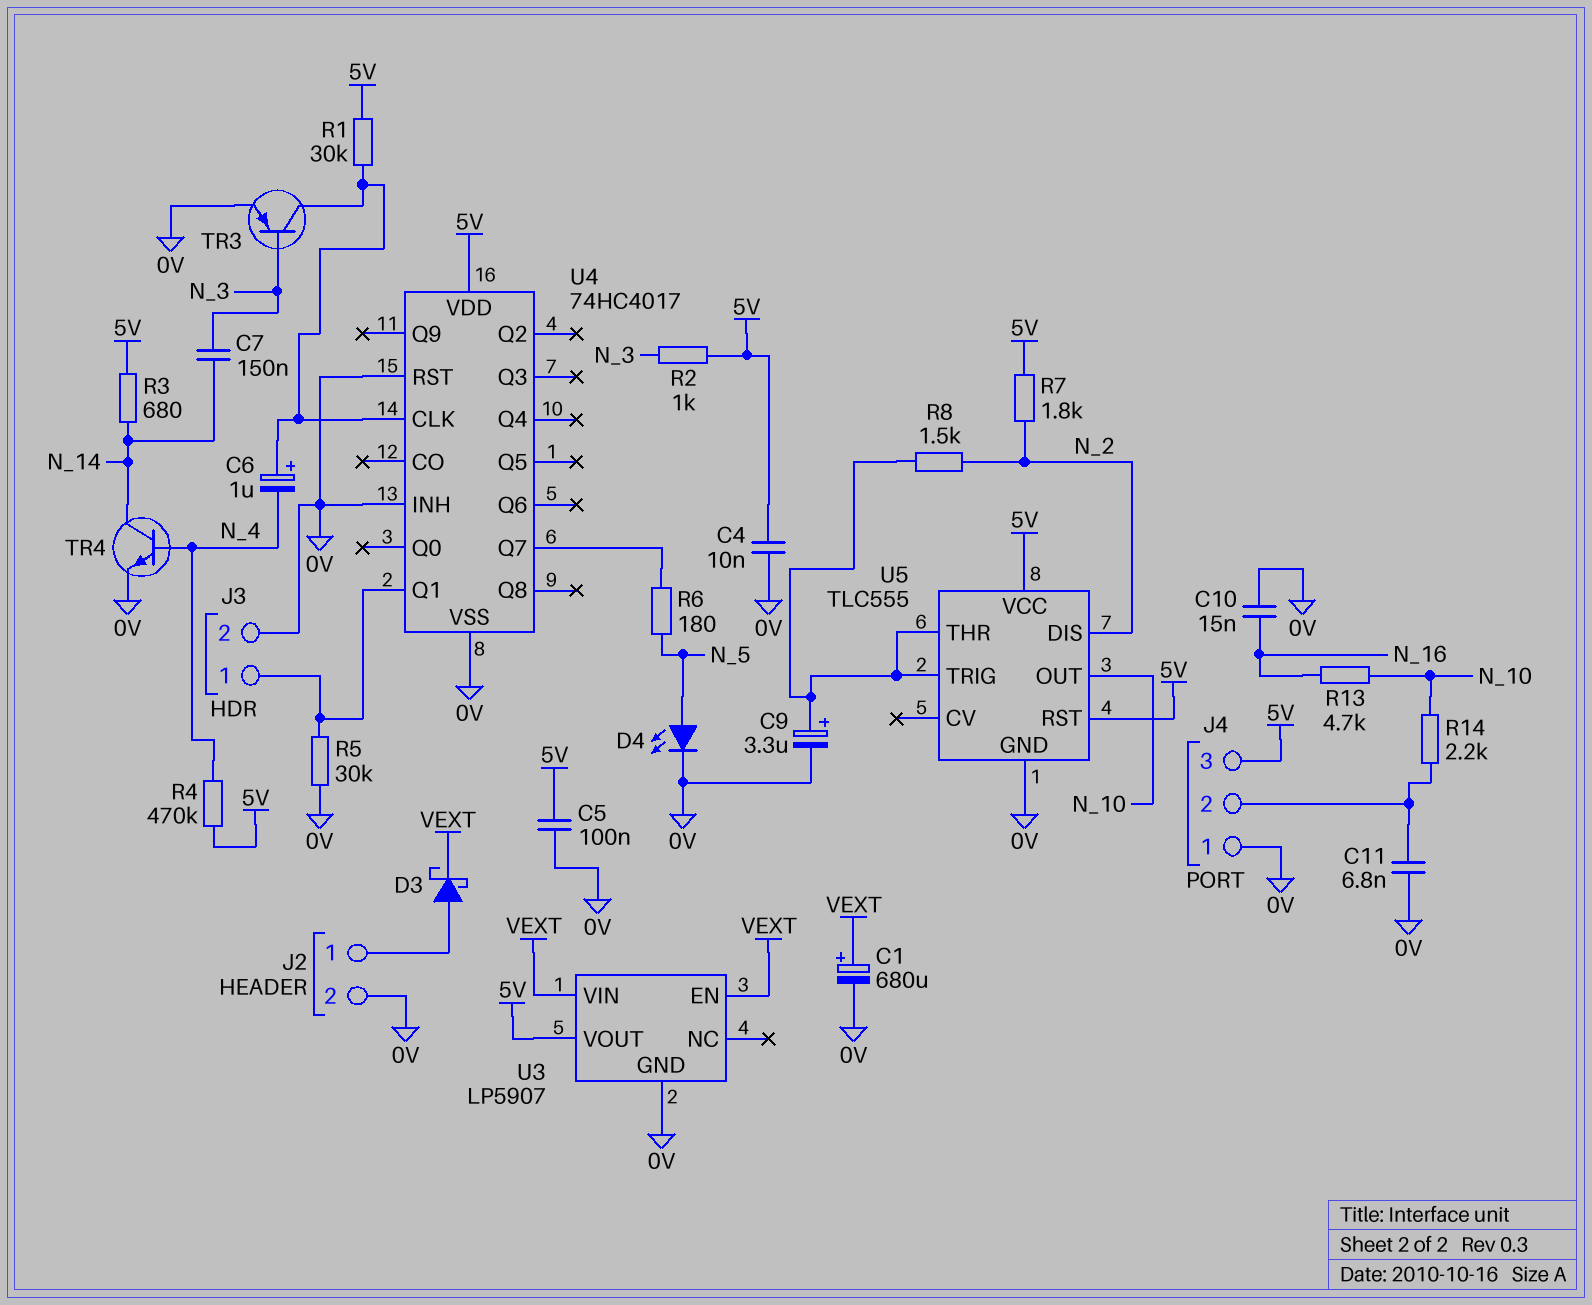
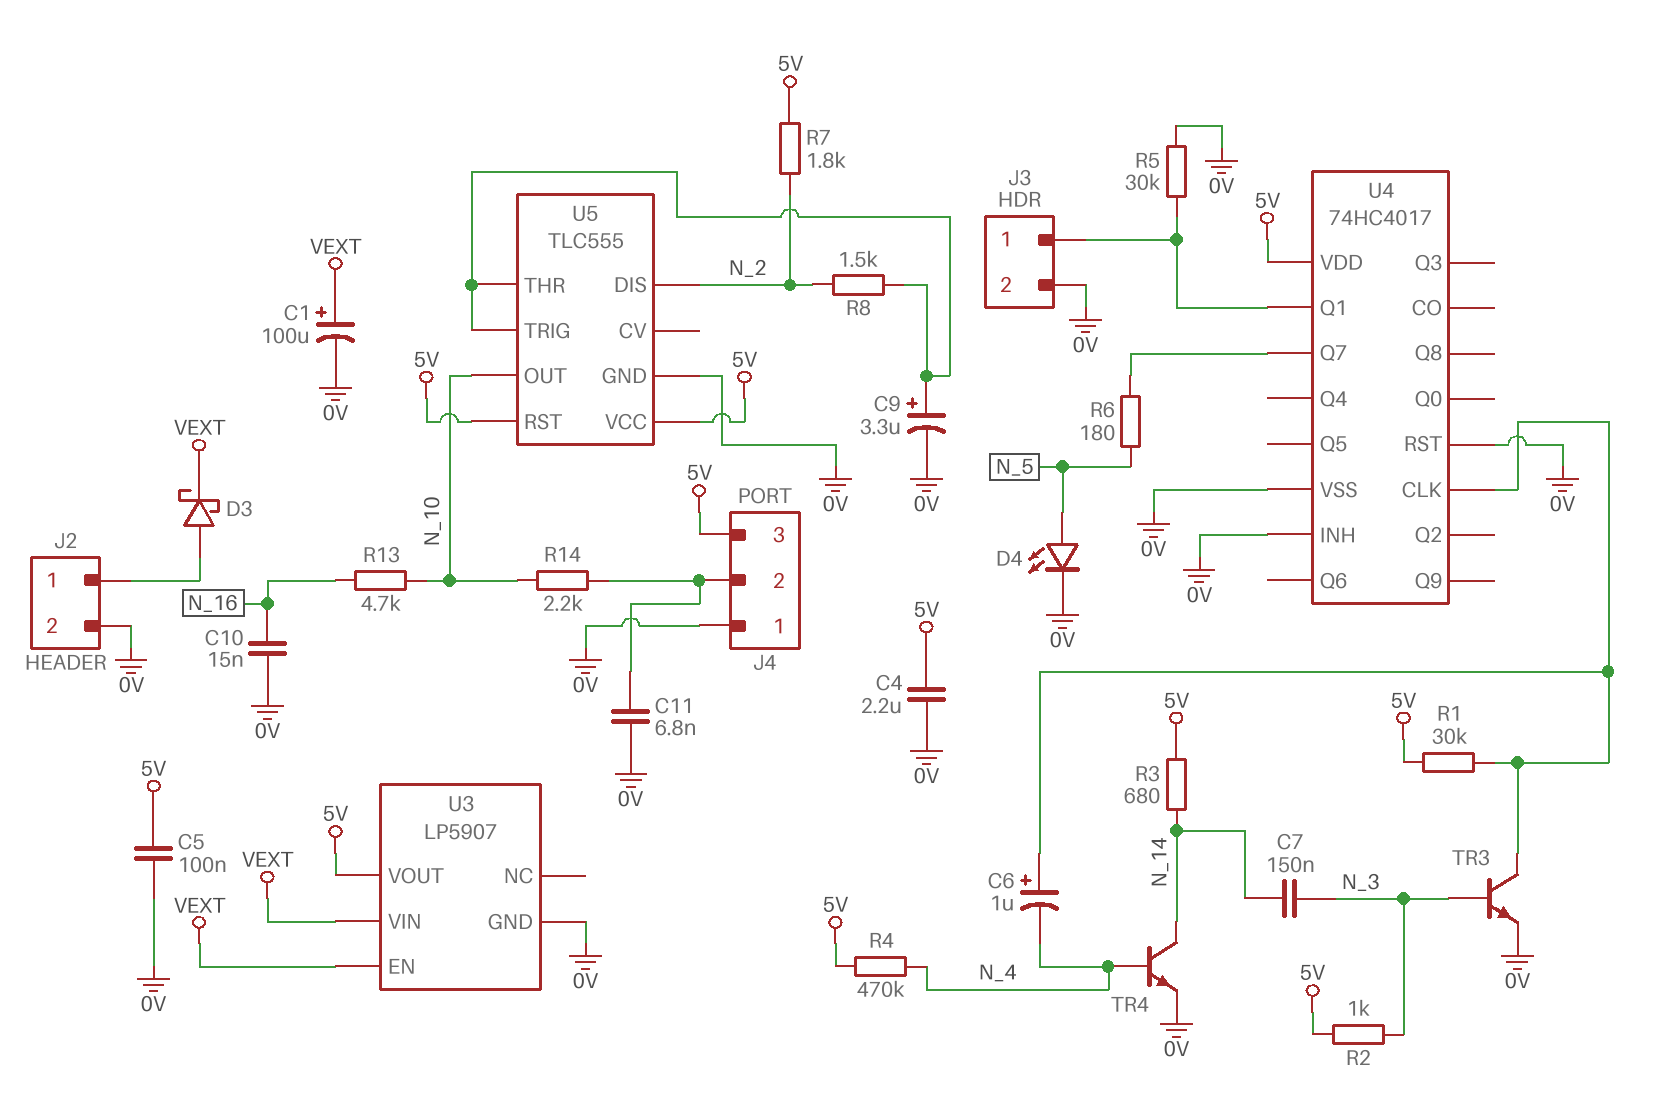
C1: 680uF (plus VEXT, minus 0V) -> 100uF (plus VEXT, minus 0V)
C4: 10nF (0V, 5V) -> 2.2uF (0V, 5V)
TR3: PNP (B N_3, C U4/CLK, E 0V) -> NPN (B N_3, C U4/CLK, E 0V)

